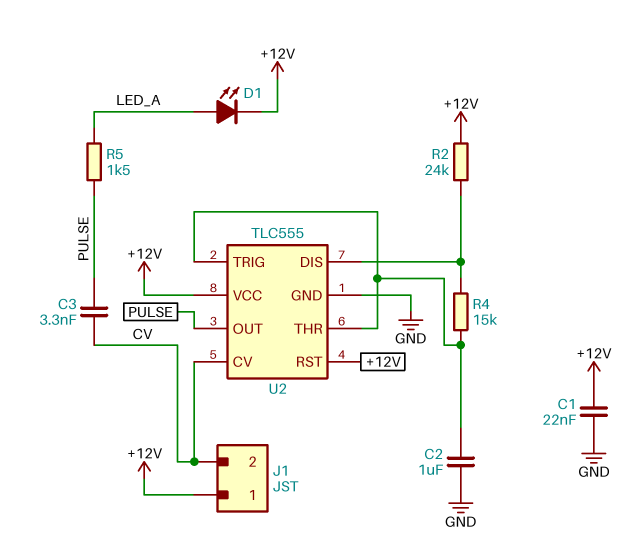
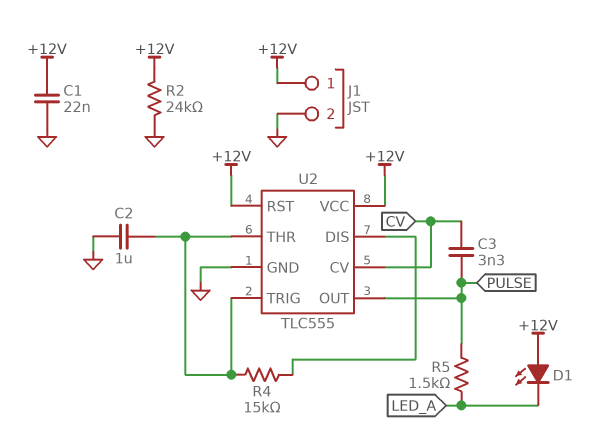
D1: LED (A LED_A, K +12V) -> LED (A +12V, K LED_A)
J1 pin 2: CV -> GND
R2: 24k (+12V, U2/DIS) -> 24k (+12V, GND)

